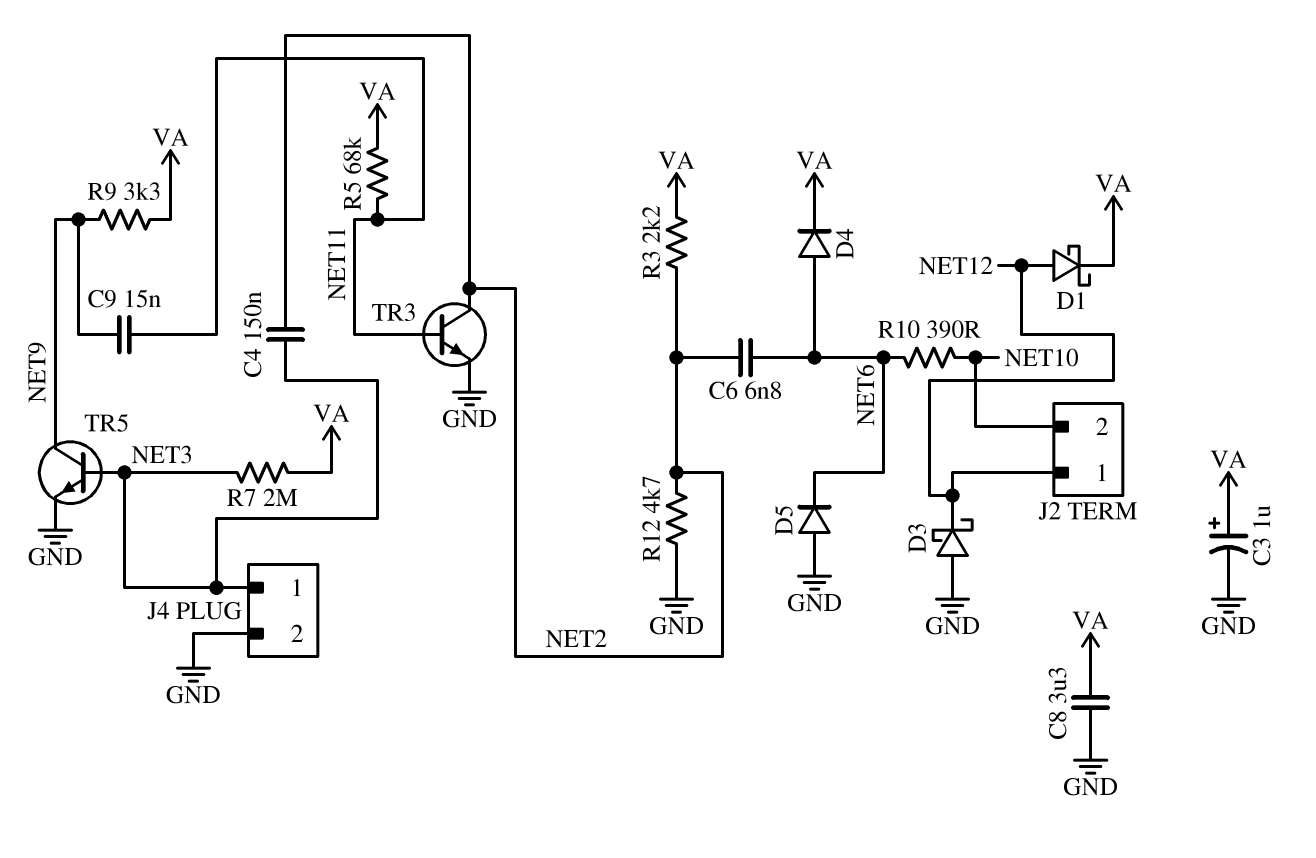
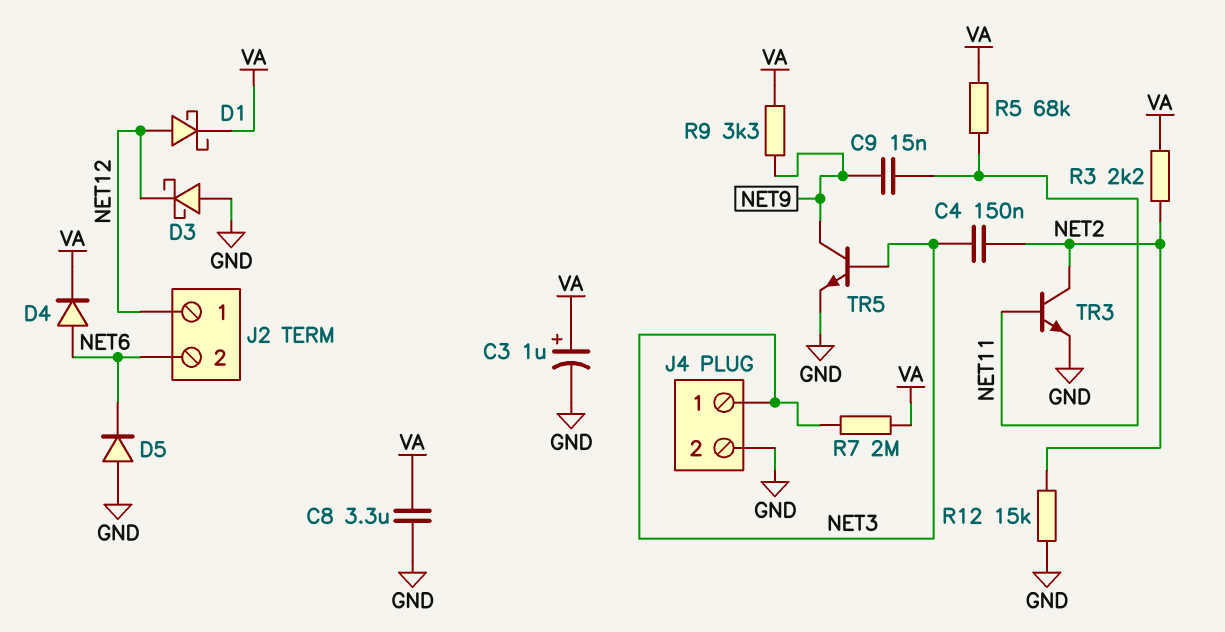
C6: 6.8nF (NET2, NET6) -> none
J2 pin 2: NET10 -> NET6
R10: 390 (NET6, NET10) -> none
R12: 4.7k (GND, NET2) -> 15k (GND, NET2)

